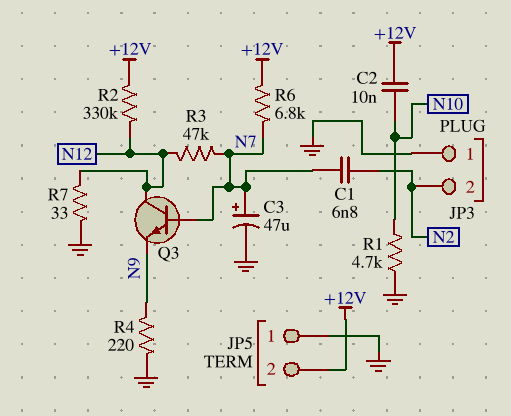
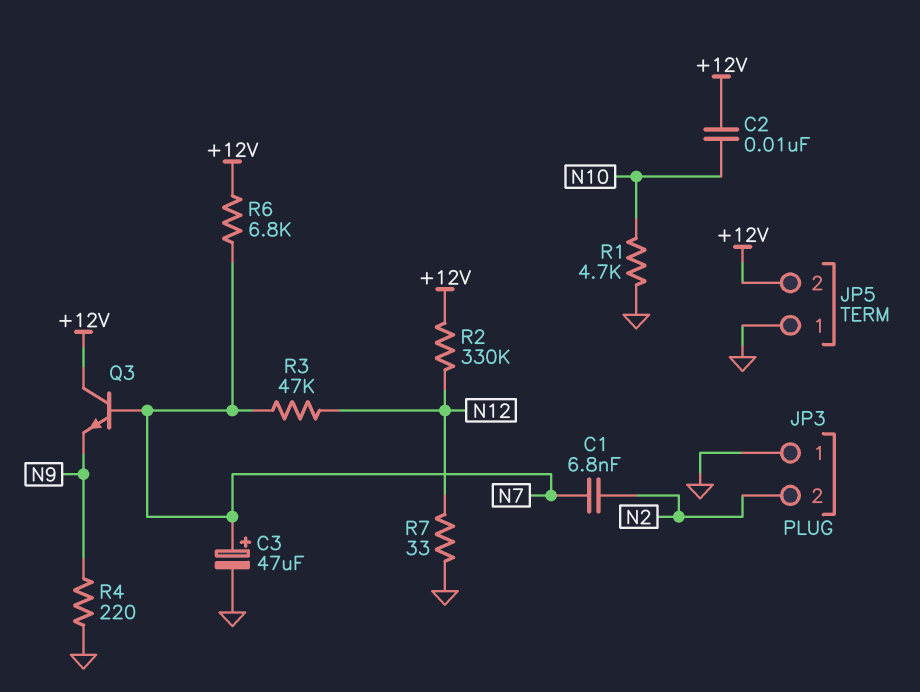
Q3: NPN (B N7, C N12, E N9) -> NPN (B N7, C +12V, E N9)

